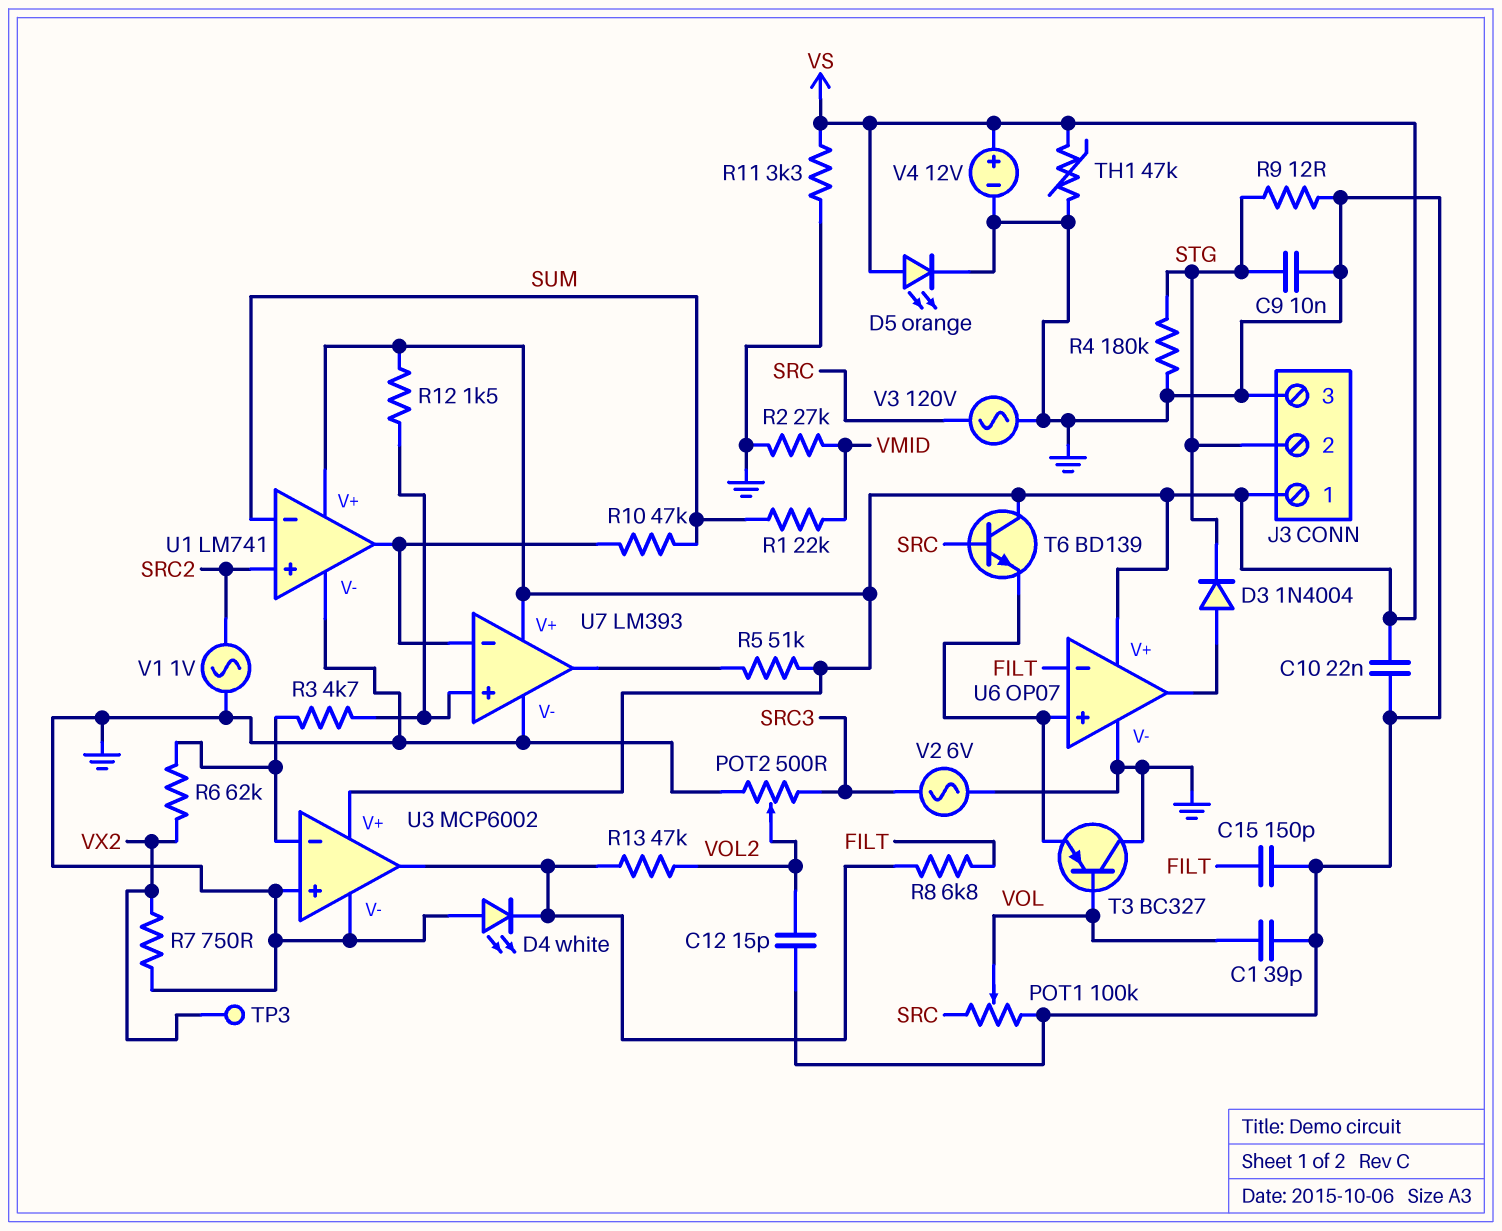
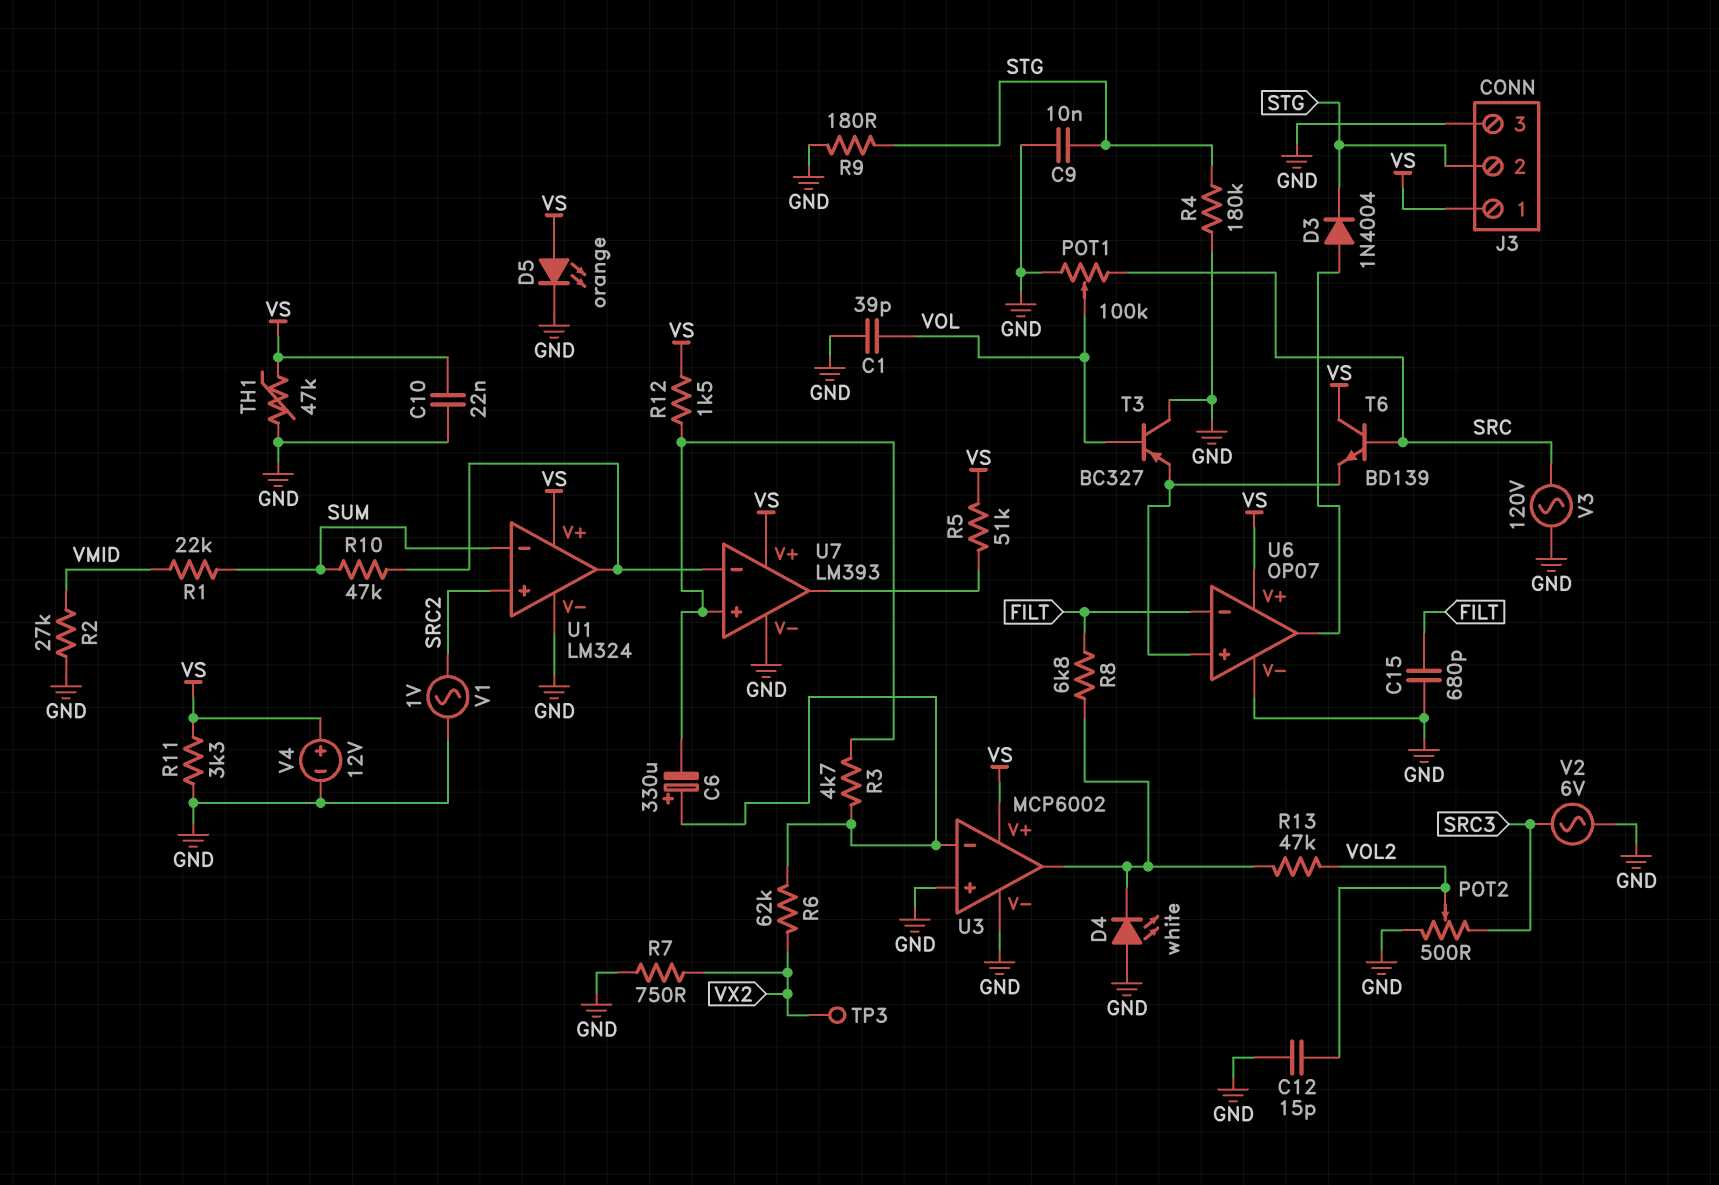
C6: none -> 330uF (plus U3/in-, minus U7/in+)
C15: 150pF (FILT, GND) -> 680pF (FILT, GND)
R9: 12 (GND, STG) -> 180 (GND, STG)
U1: LM741 -> LM324

